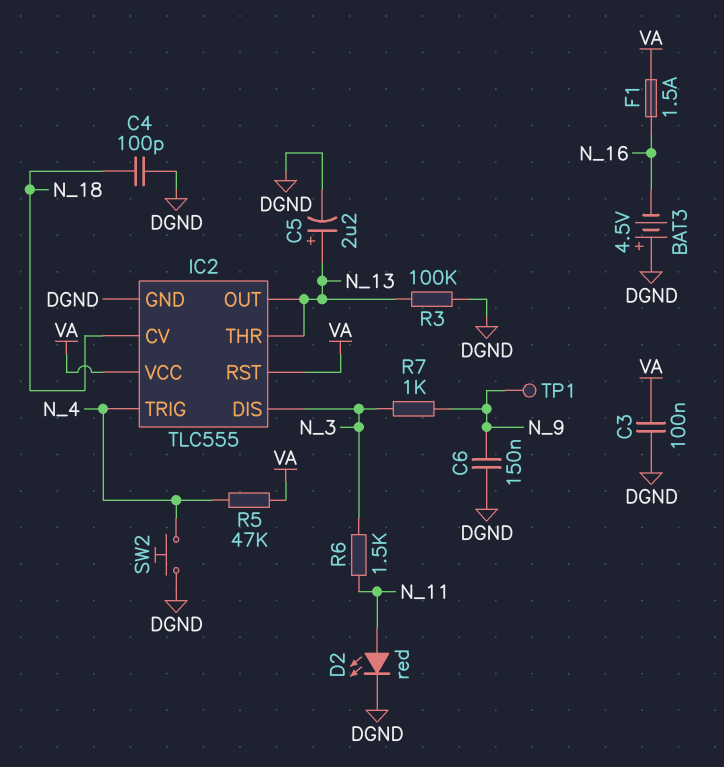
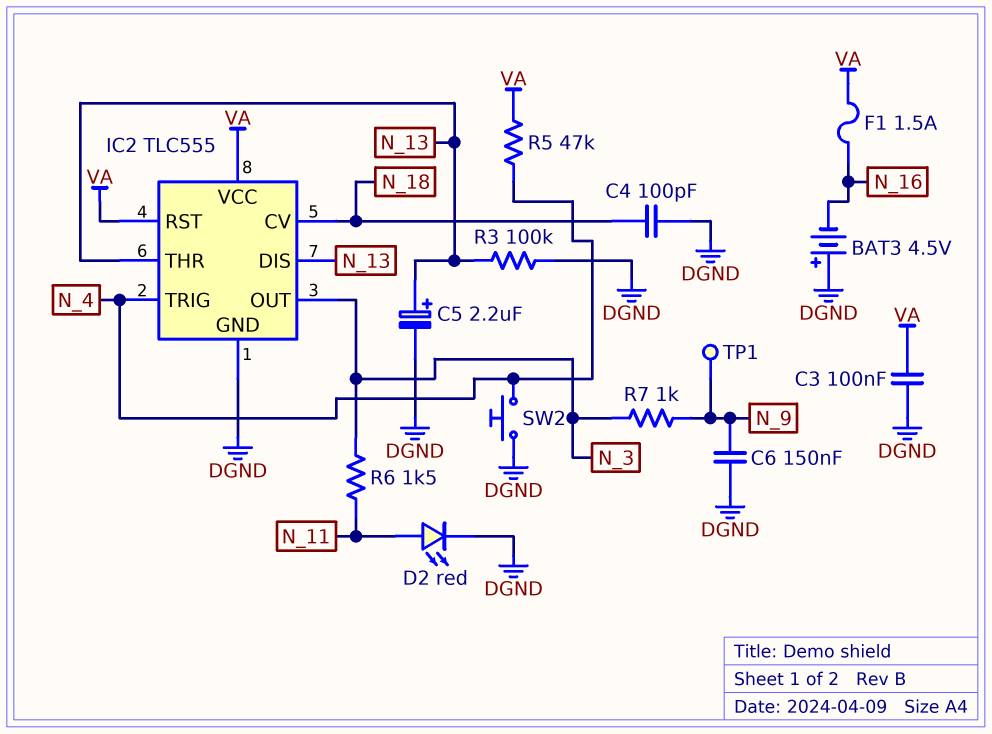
IC2 pin DIS: N_3 -> N_13
IC2 pin OUT: N_13 -> N_3

